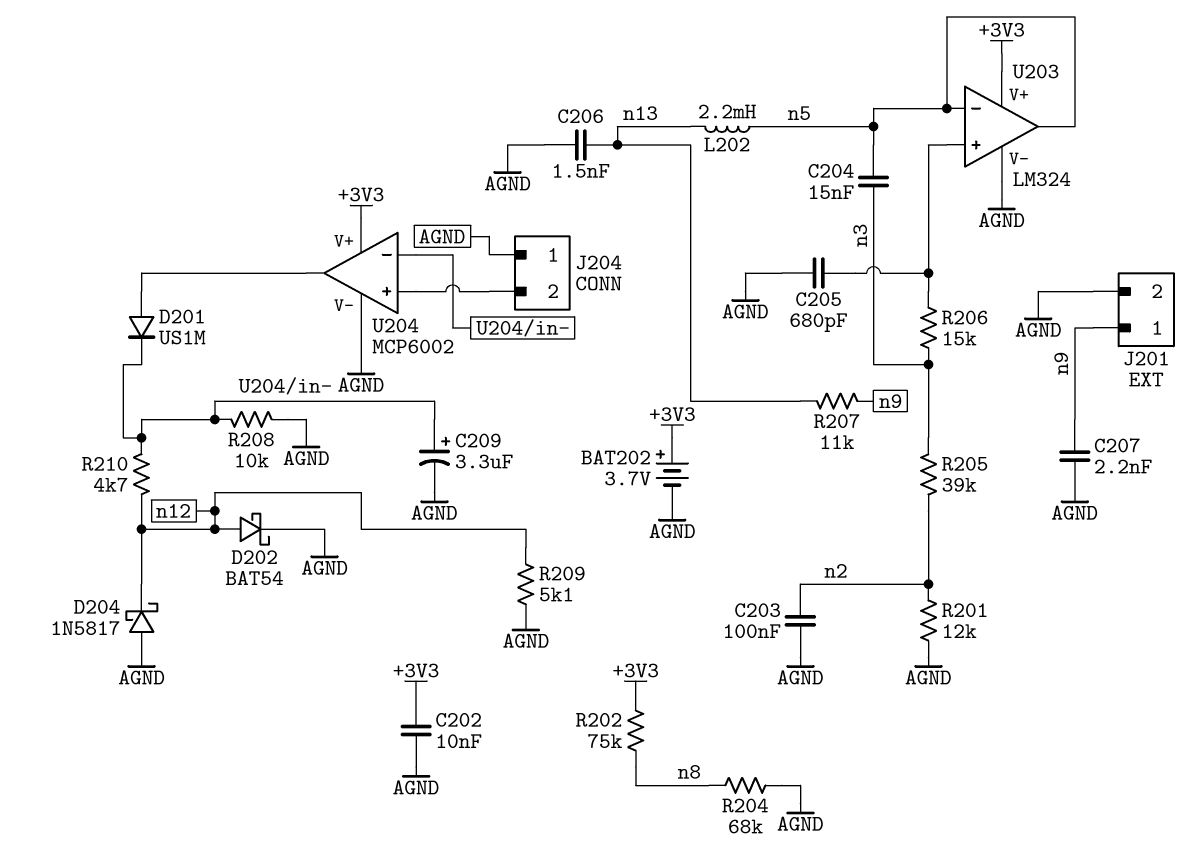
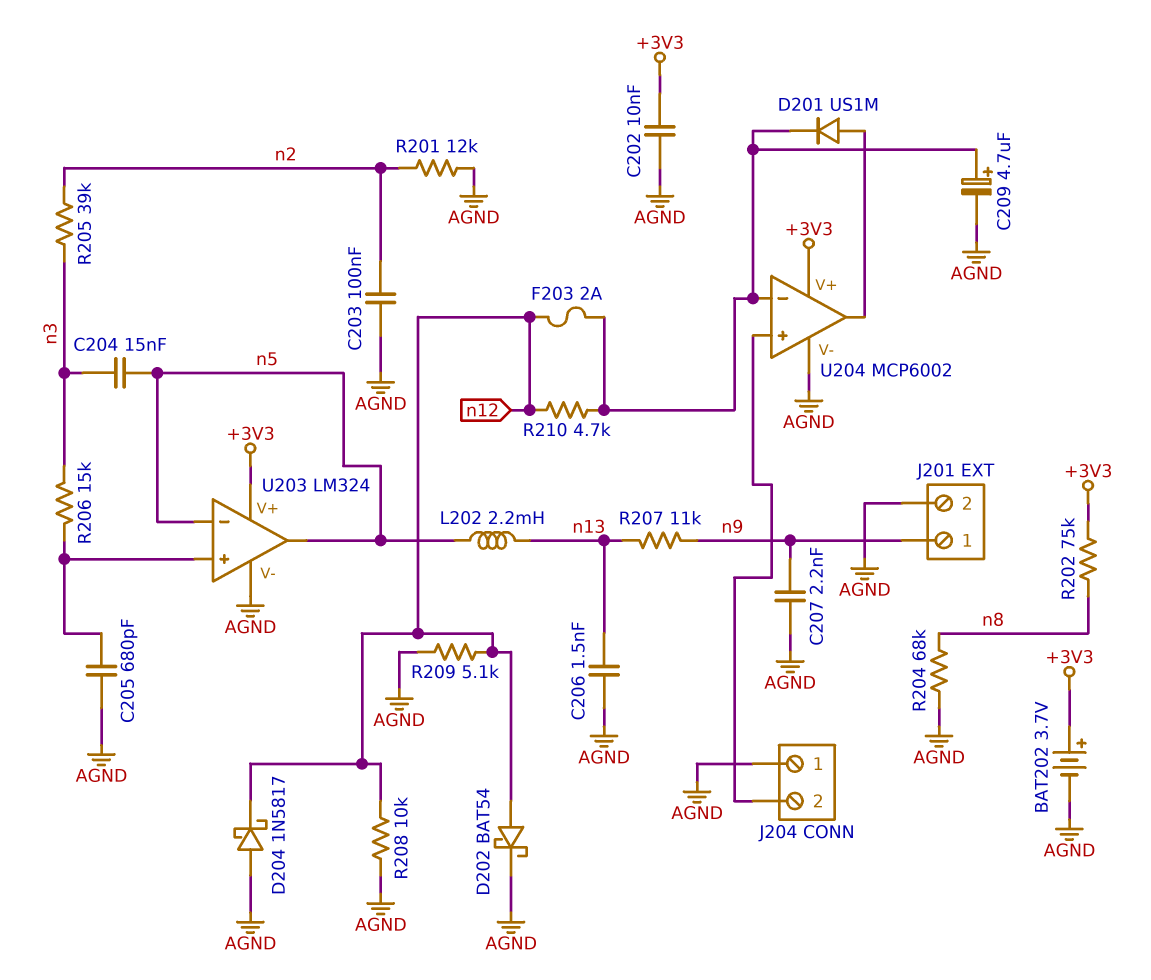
C209: 3.3uF (plus U204/in-, minus AGND) -> 4.7uF (plus U204/in-, minus AGND)
F203: none -> 2A (U204/in-, n12)
R208: 10k (AGND, U204/in-) -> 10k (AGND, n12)

